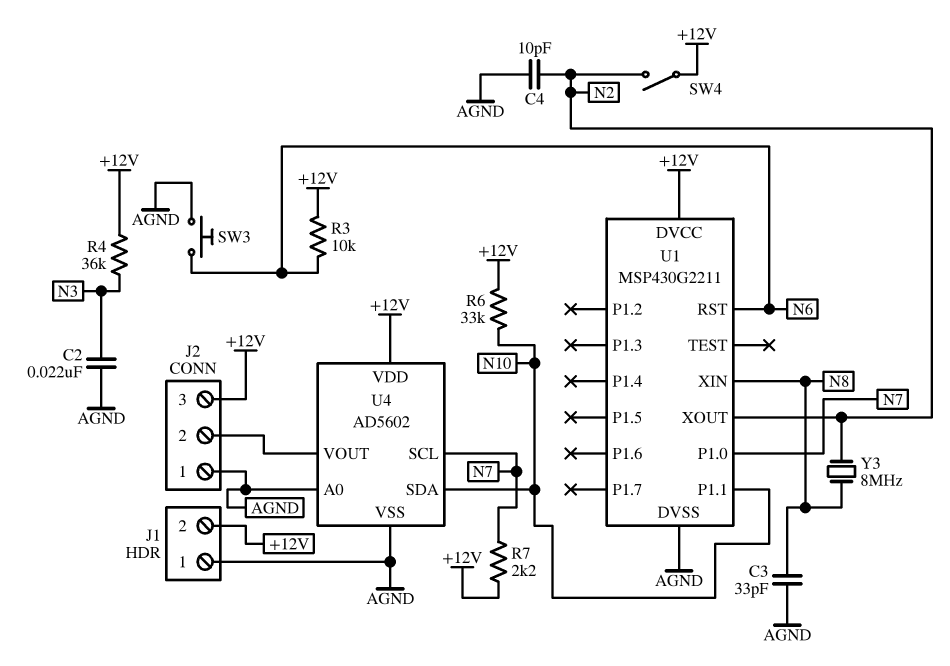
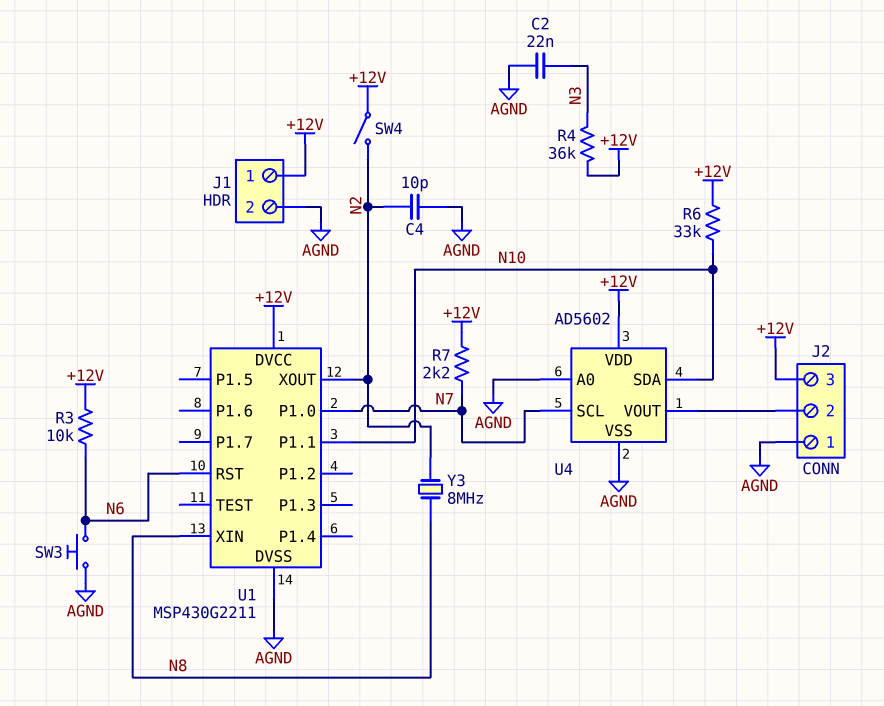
C3: 33pF (AGND, N8) -> none
J1 pin 1: AGND -> +12V
J1 pin 2: +12V -> AGND

